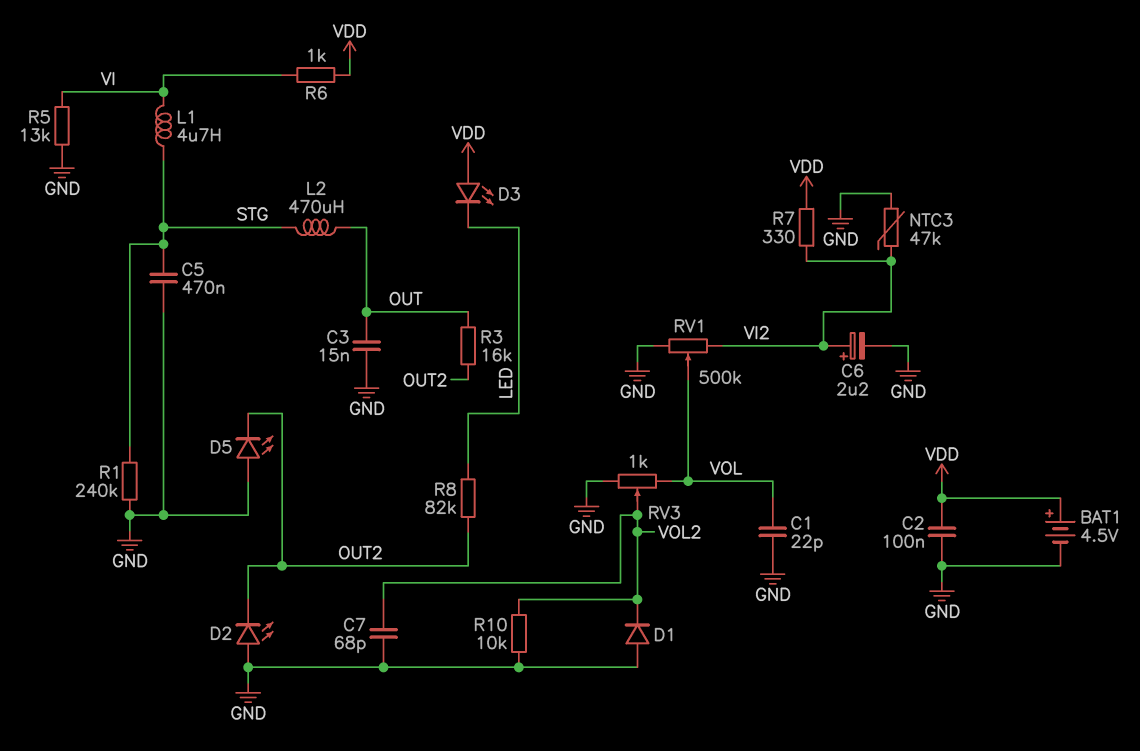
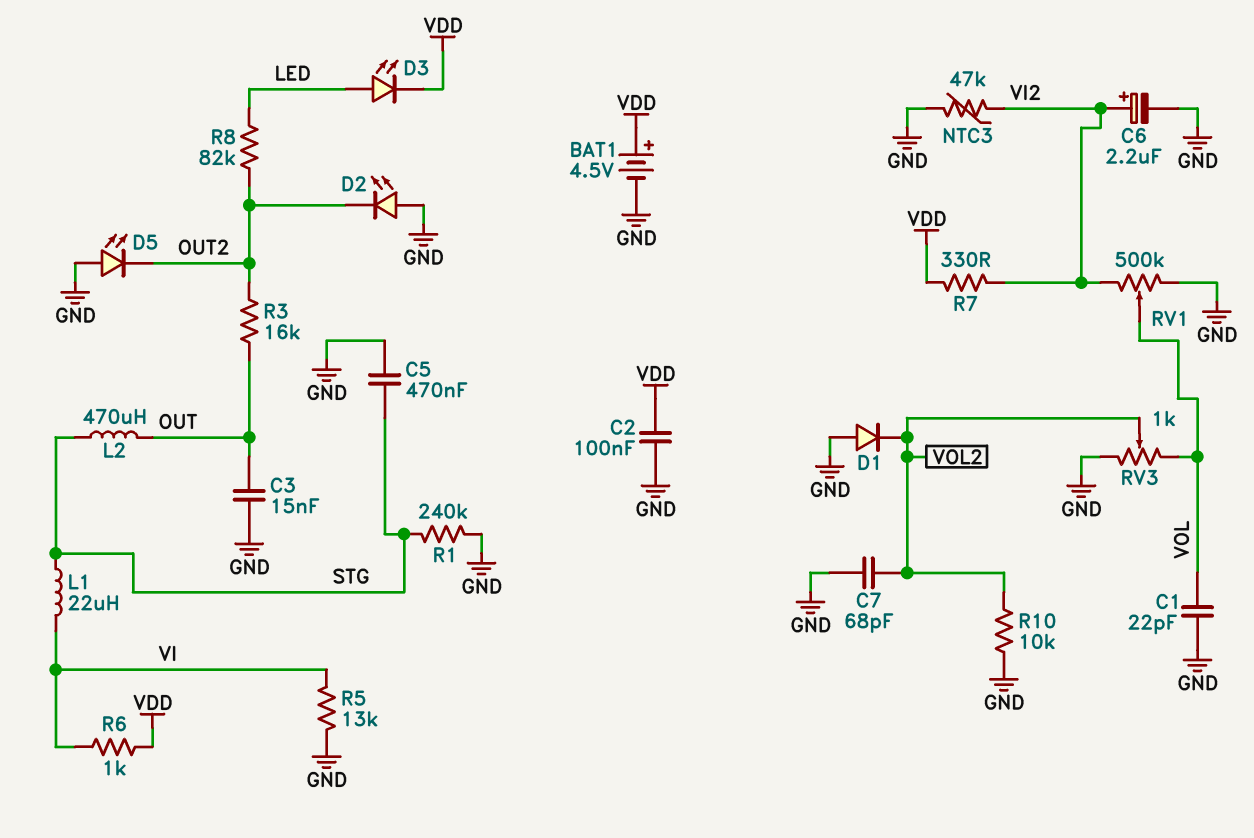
D3: LED (A VDD, K LED) -> LED (A LED, K VDD)
L1: 4.7uH (STG, VI) -> 22uH (STG, VI)

